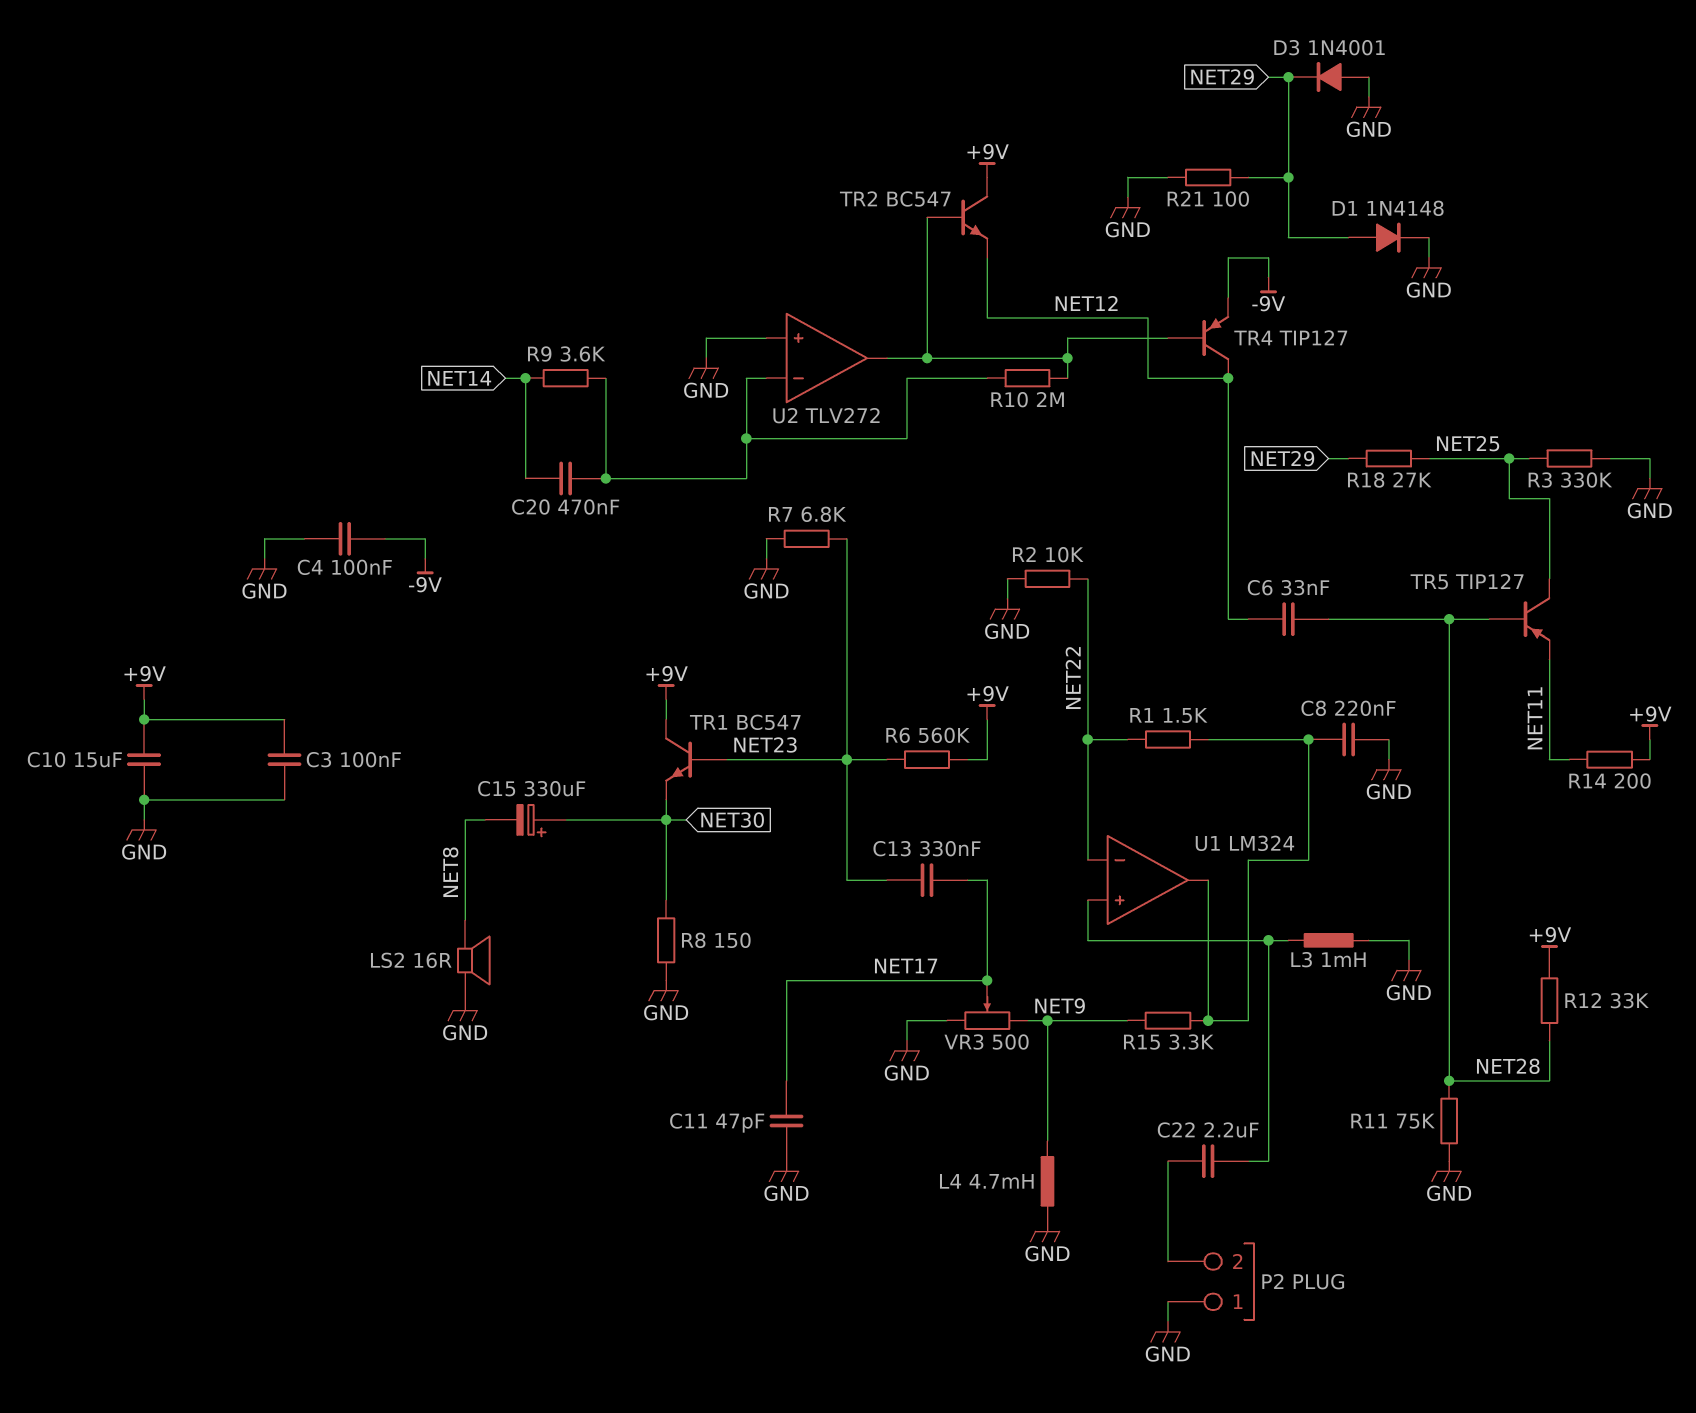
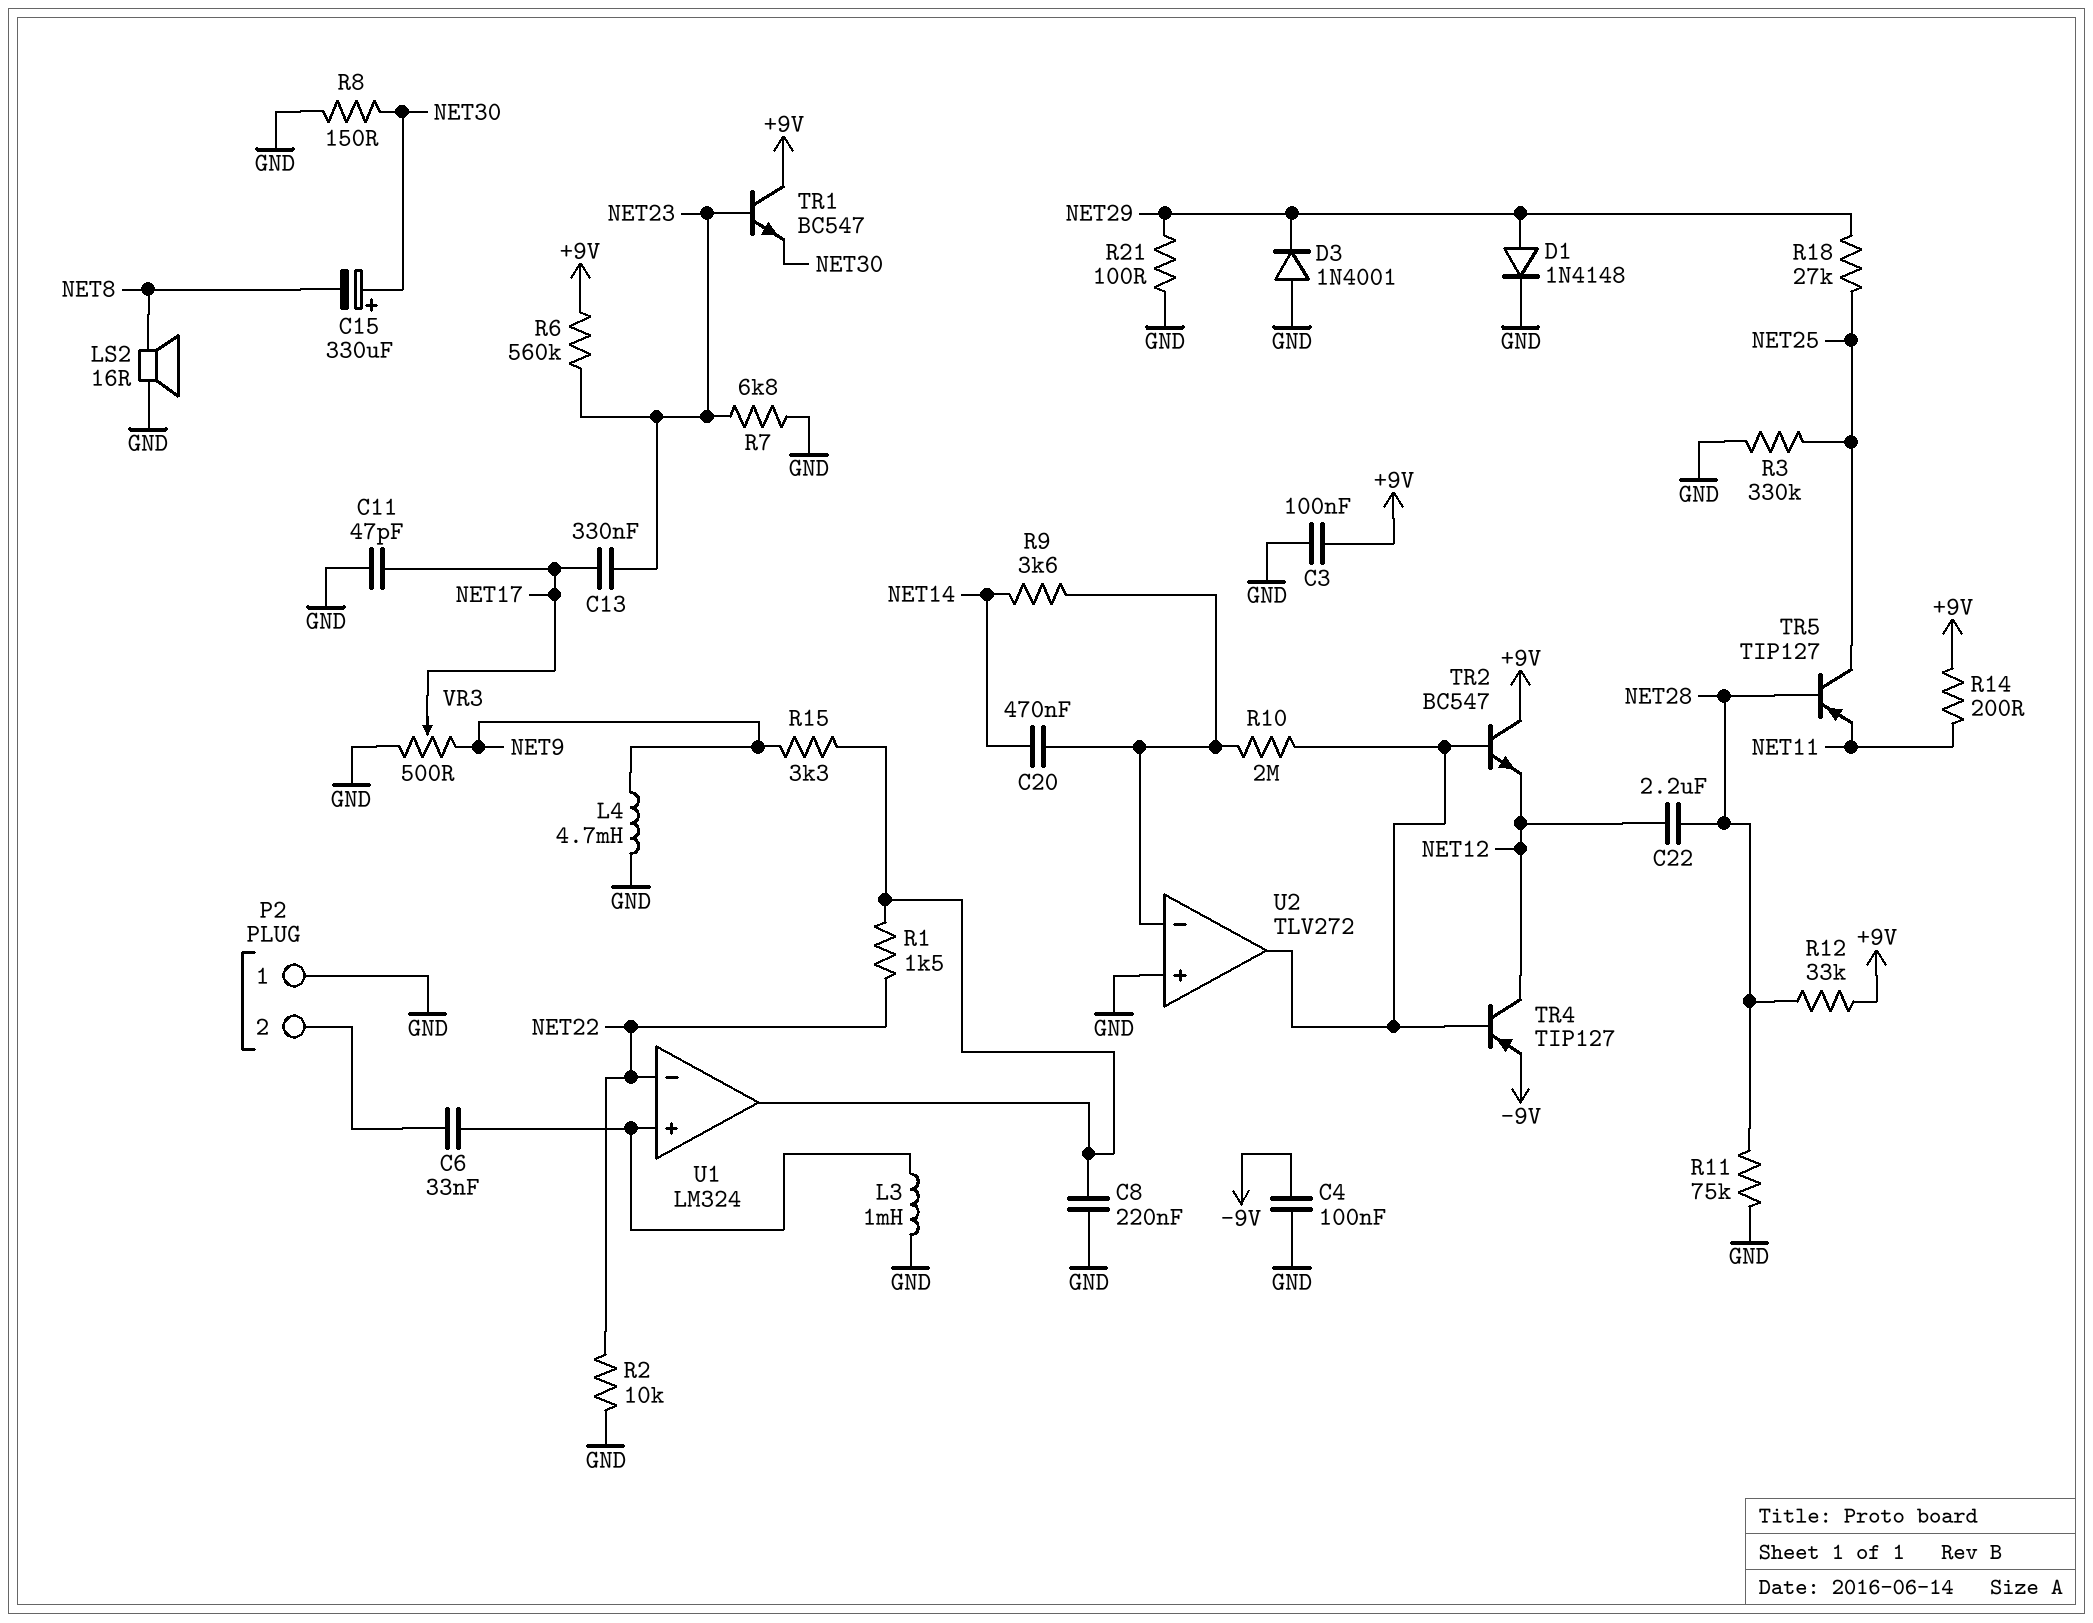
C6: 33nF (NET12, NET28) -> 33nF (P2/2, U1/in+)
C10: 15uF (+9V, GND) -> none
C22: 2.2uF (P2/2, U1/in+) -> 2.2uF (NET12, NET28)

